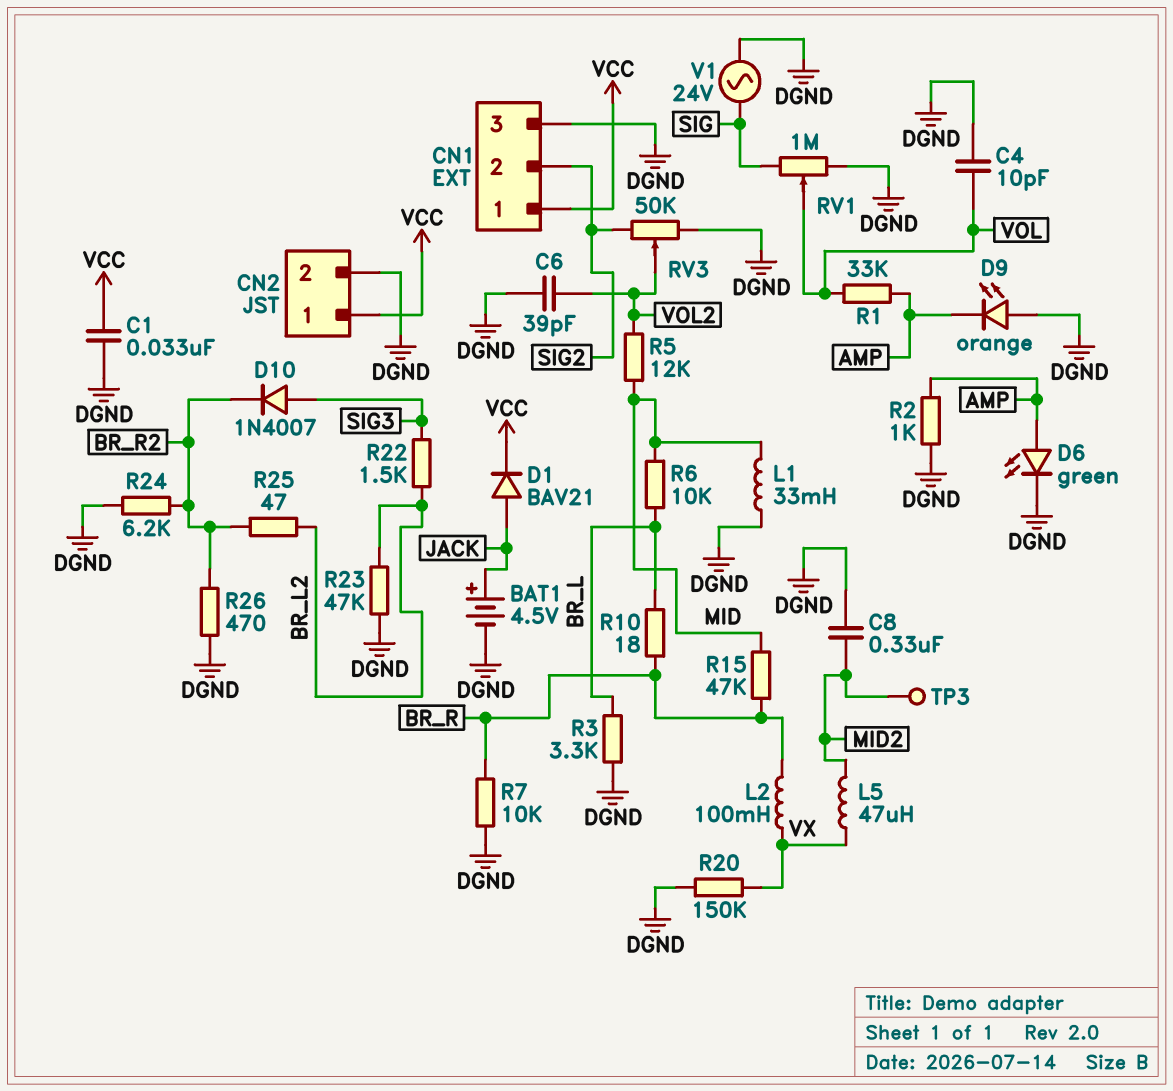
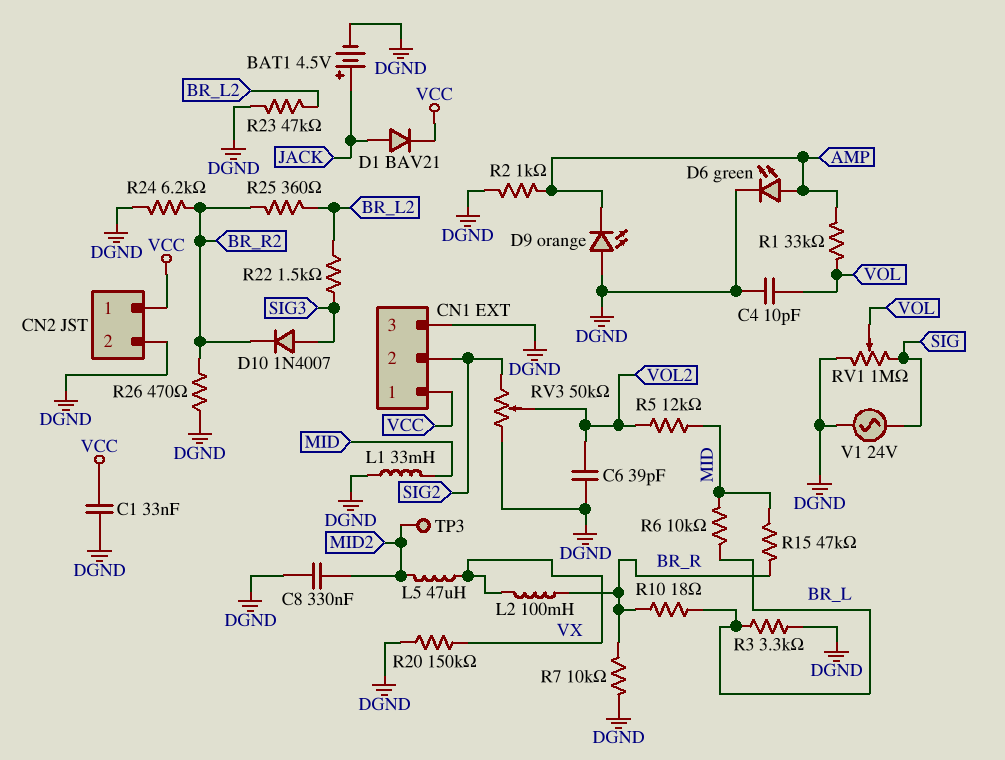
R25: 47 (BR_L2, BR_R2) -> 360 (BR_L2, BR_R2)

